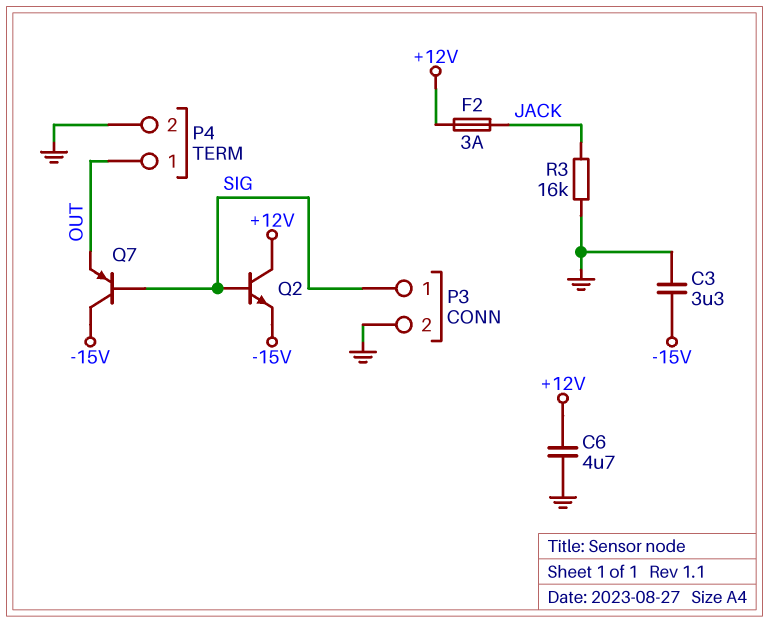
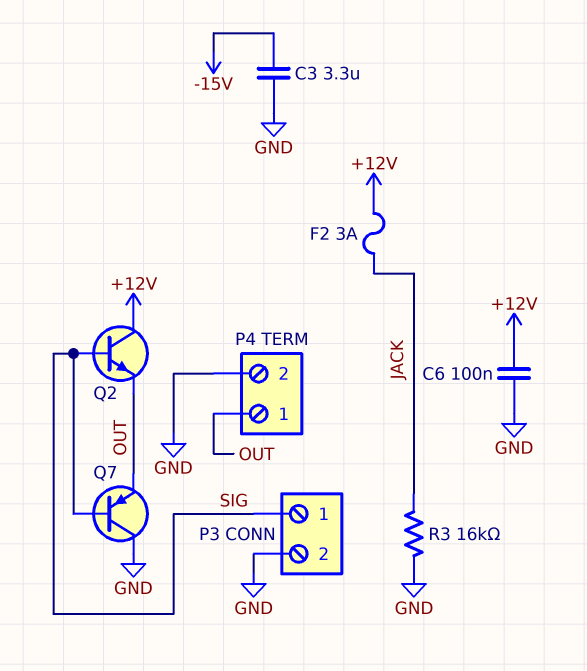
C6: 4.7uF (+12V, GND) -> 100nF (+12V, GND)
Q2: NPN (B SIG, C +12V, E -15V) -> NPN (B SIG, C +12V, E OUT)
Q7: PNP (B SIG, C -15V, E OUT) -> PNP (B SIG, C GND, E OUT)

